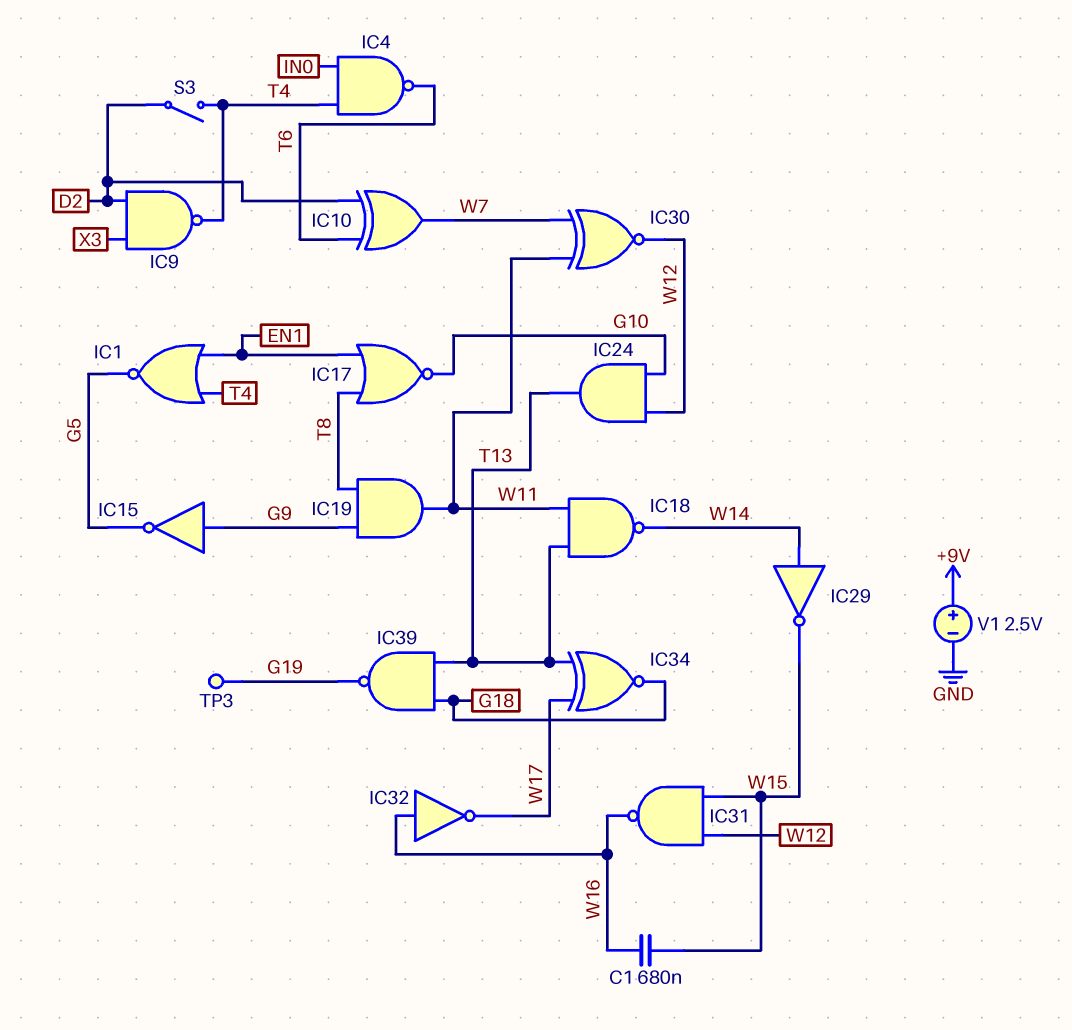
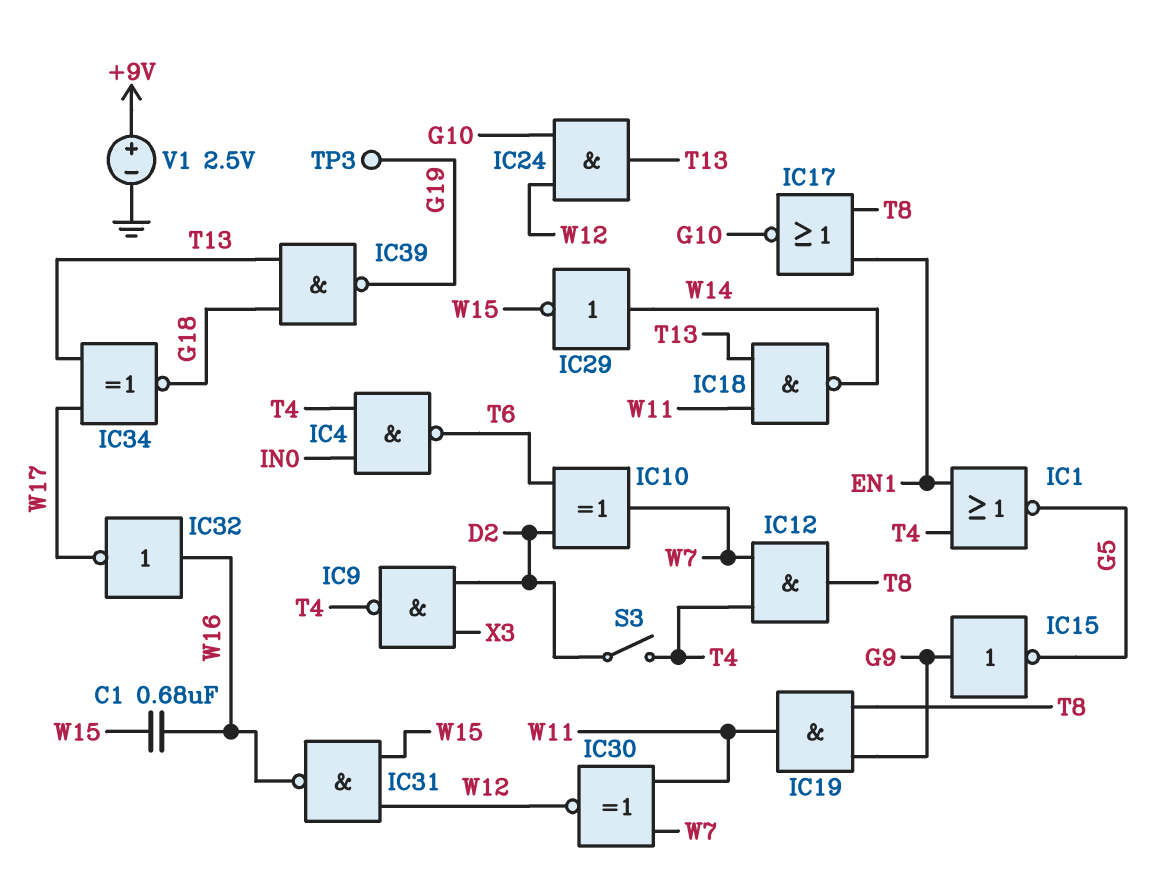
IC12: none -> AND (in T4, in W7, out T8)

